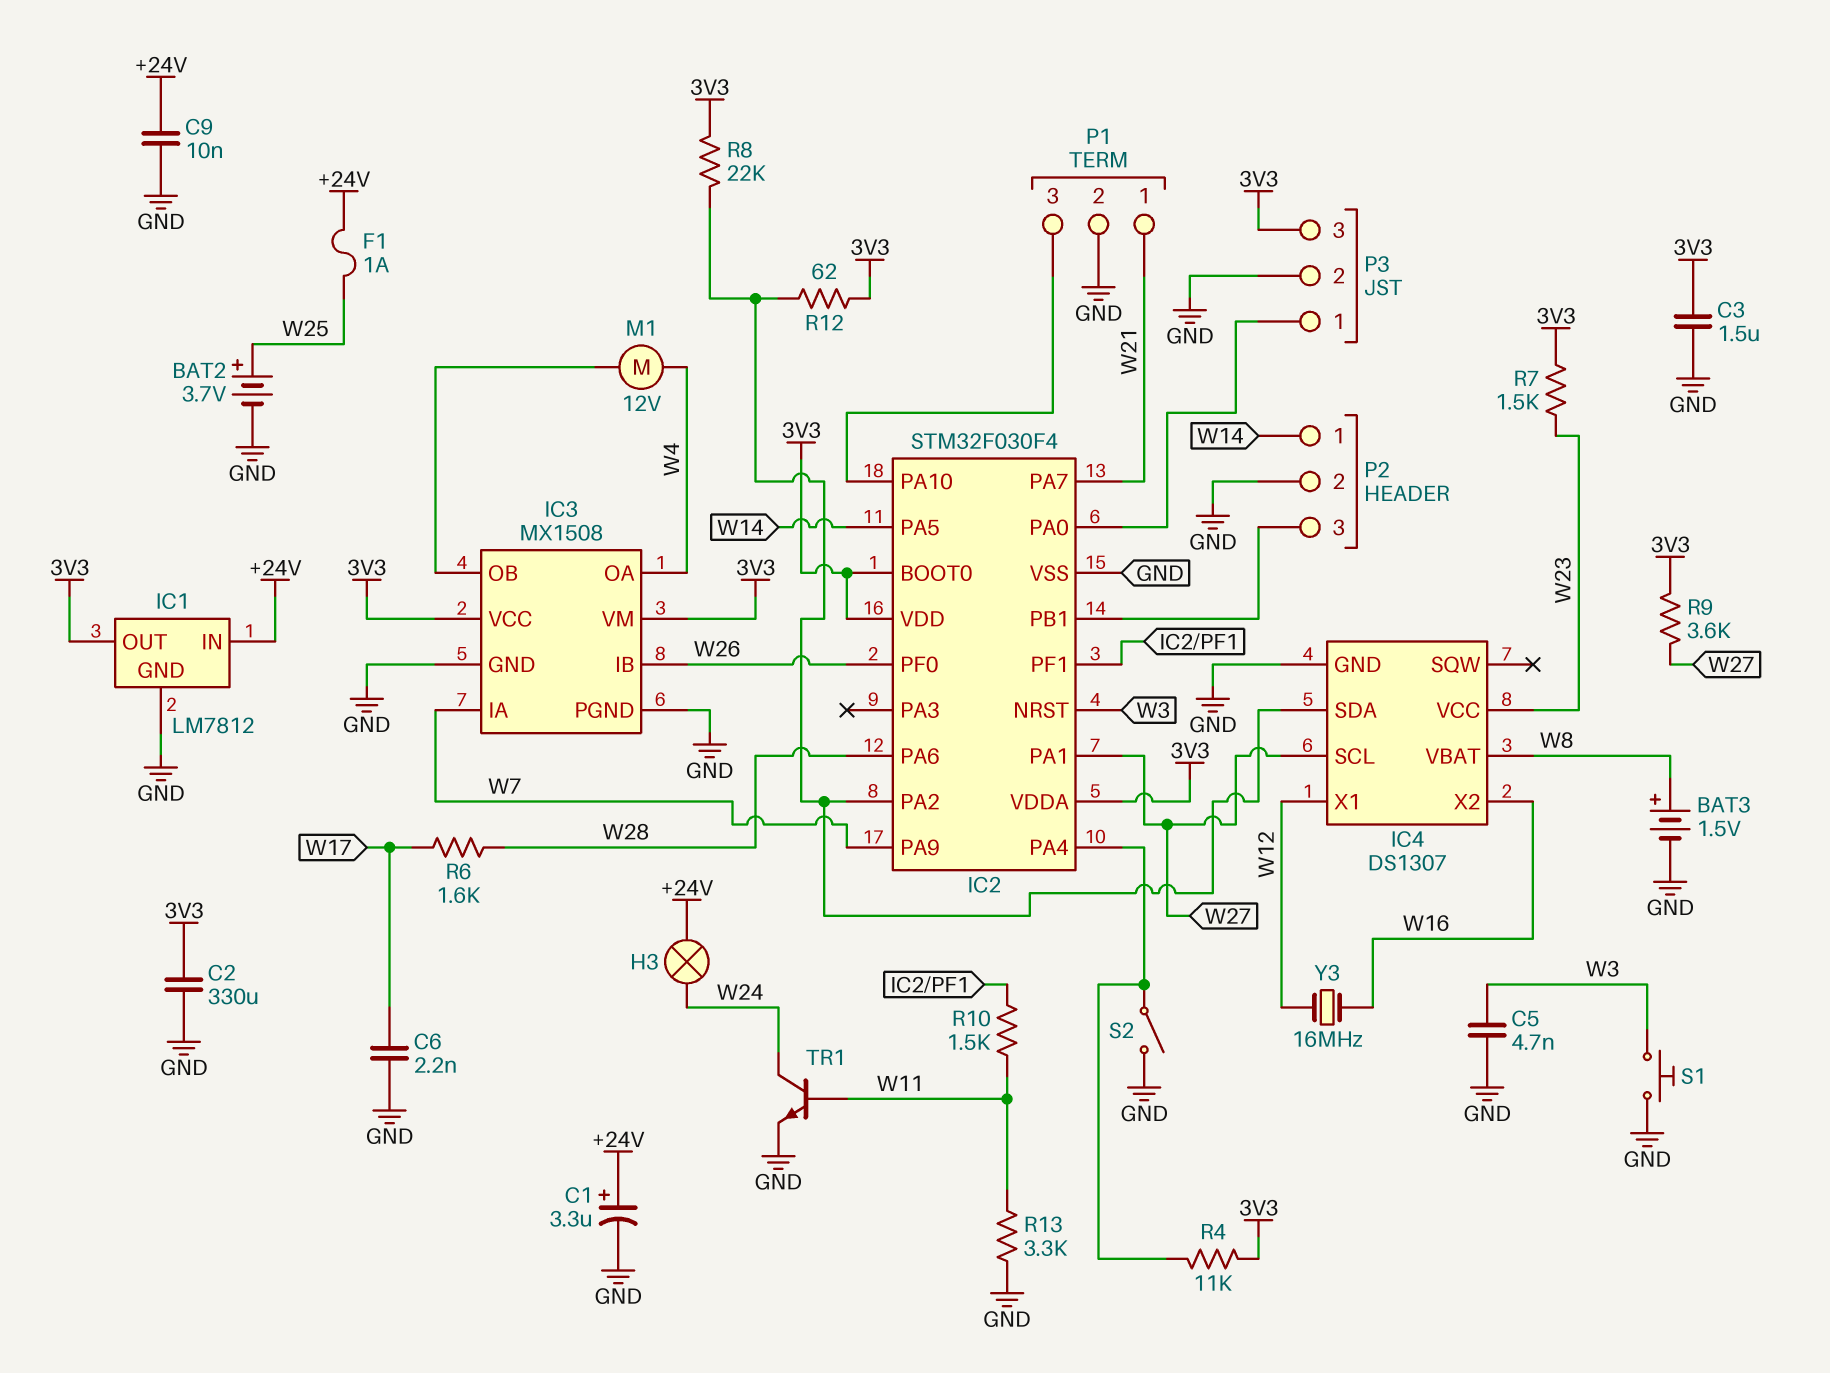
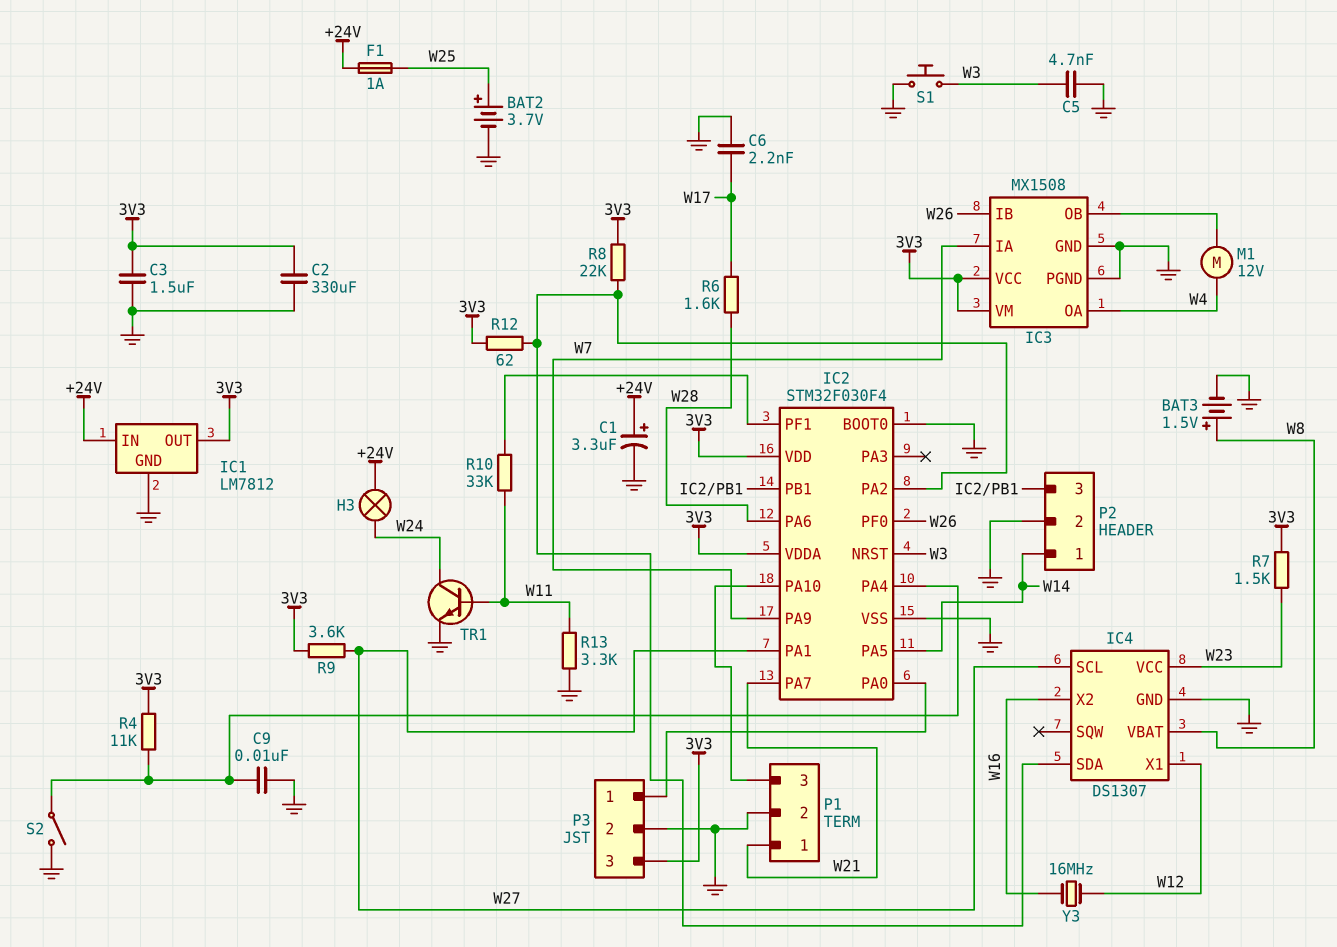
C9: 10nF (+24V, GND) -> 10nF (GND, IC2/PA4)
IC2 pin BOOT0: 3V3 -> GND
R10: 1.5k (IC2/PF1, W11) -> 33k (IC2/PF1, W11)

